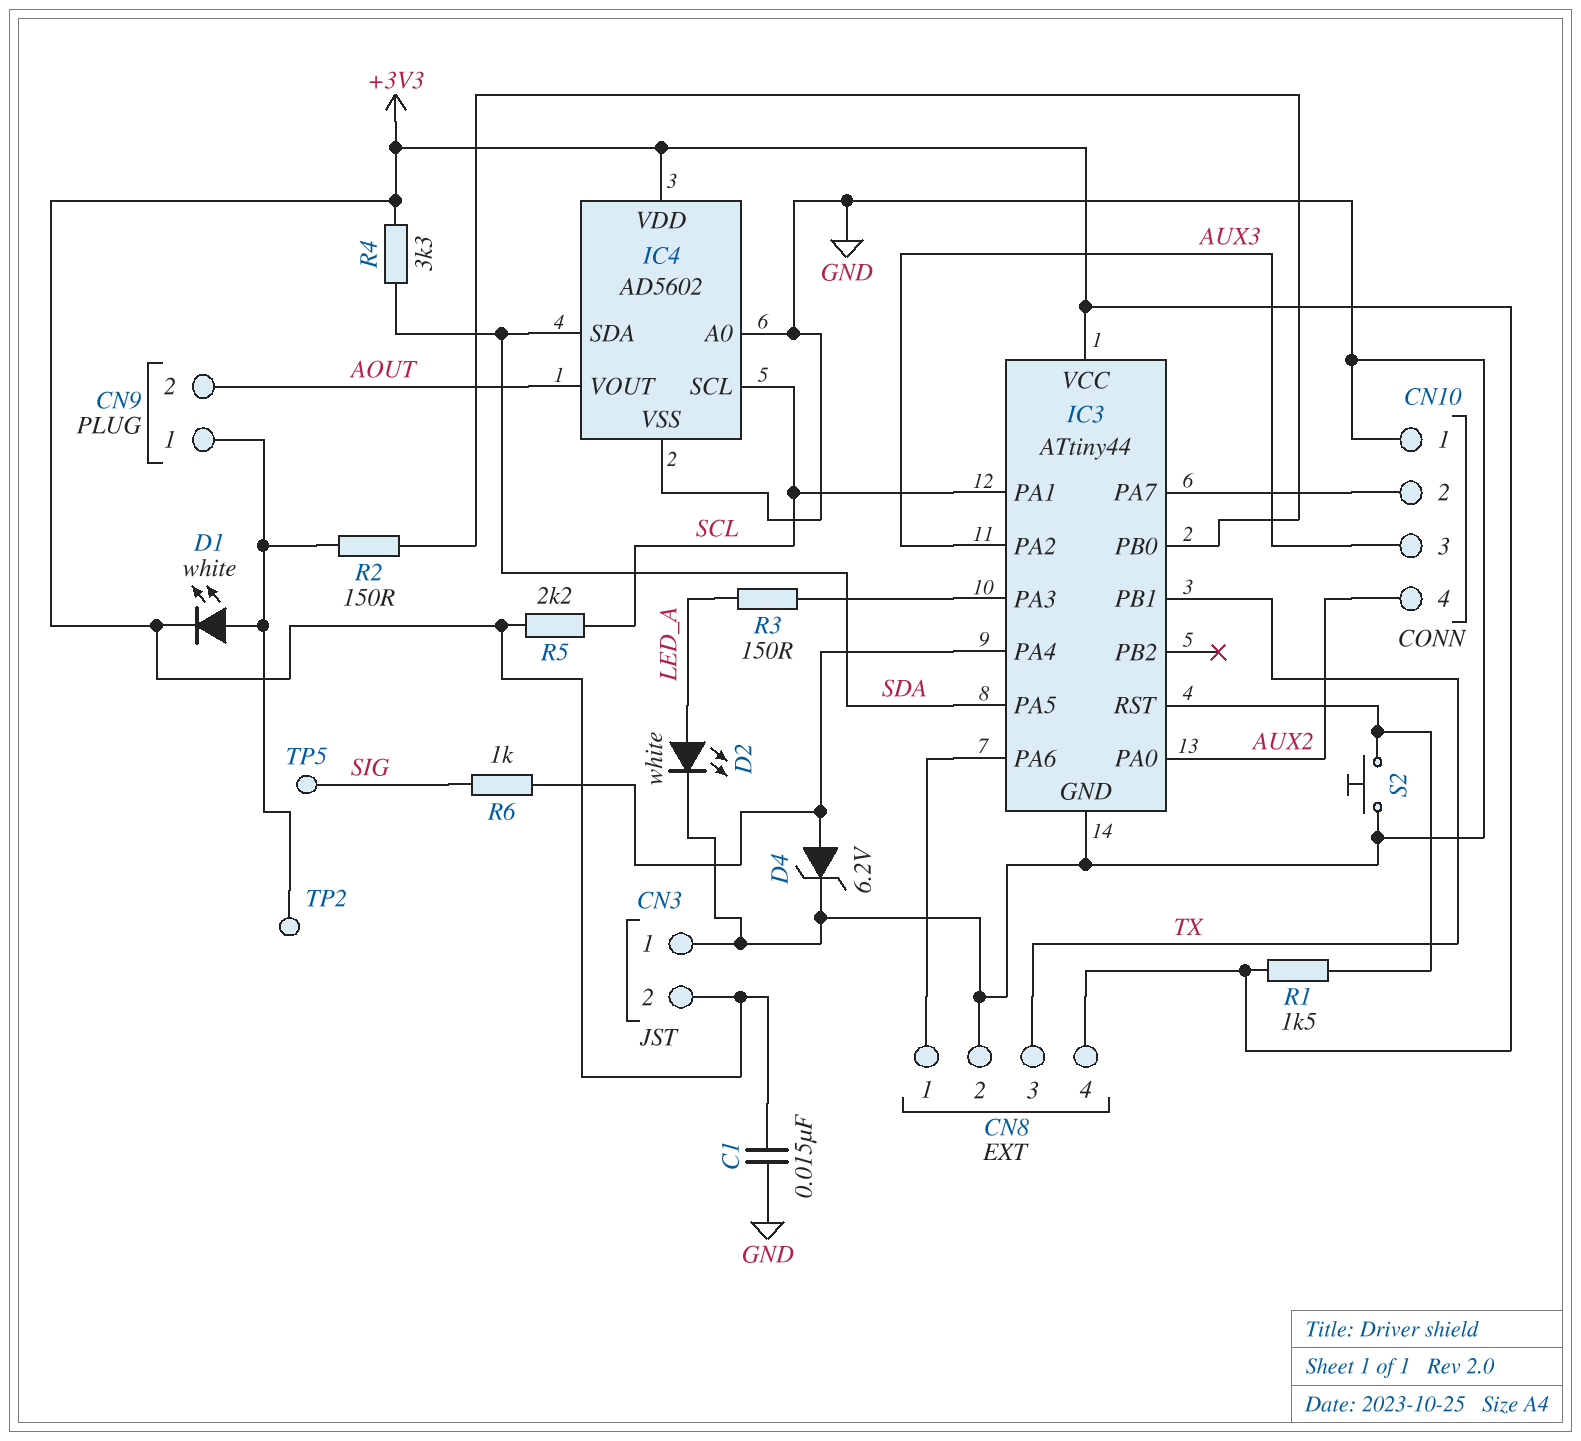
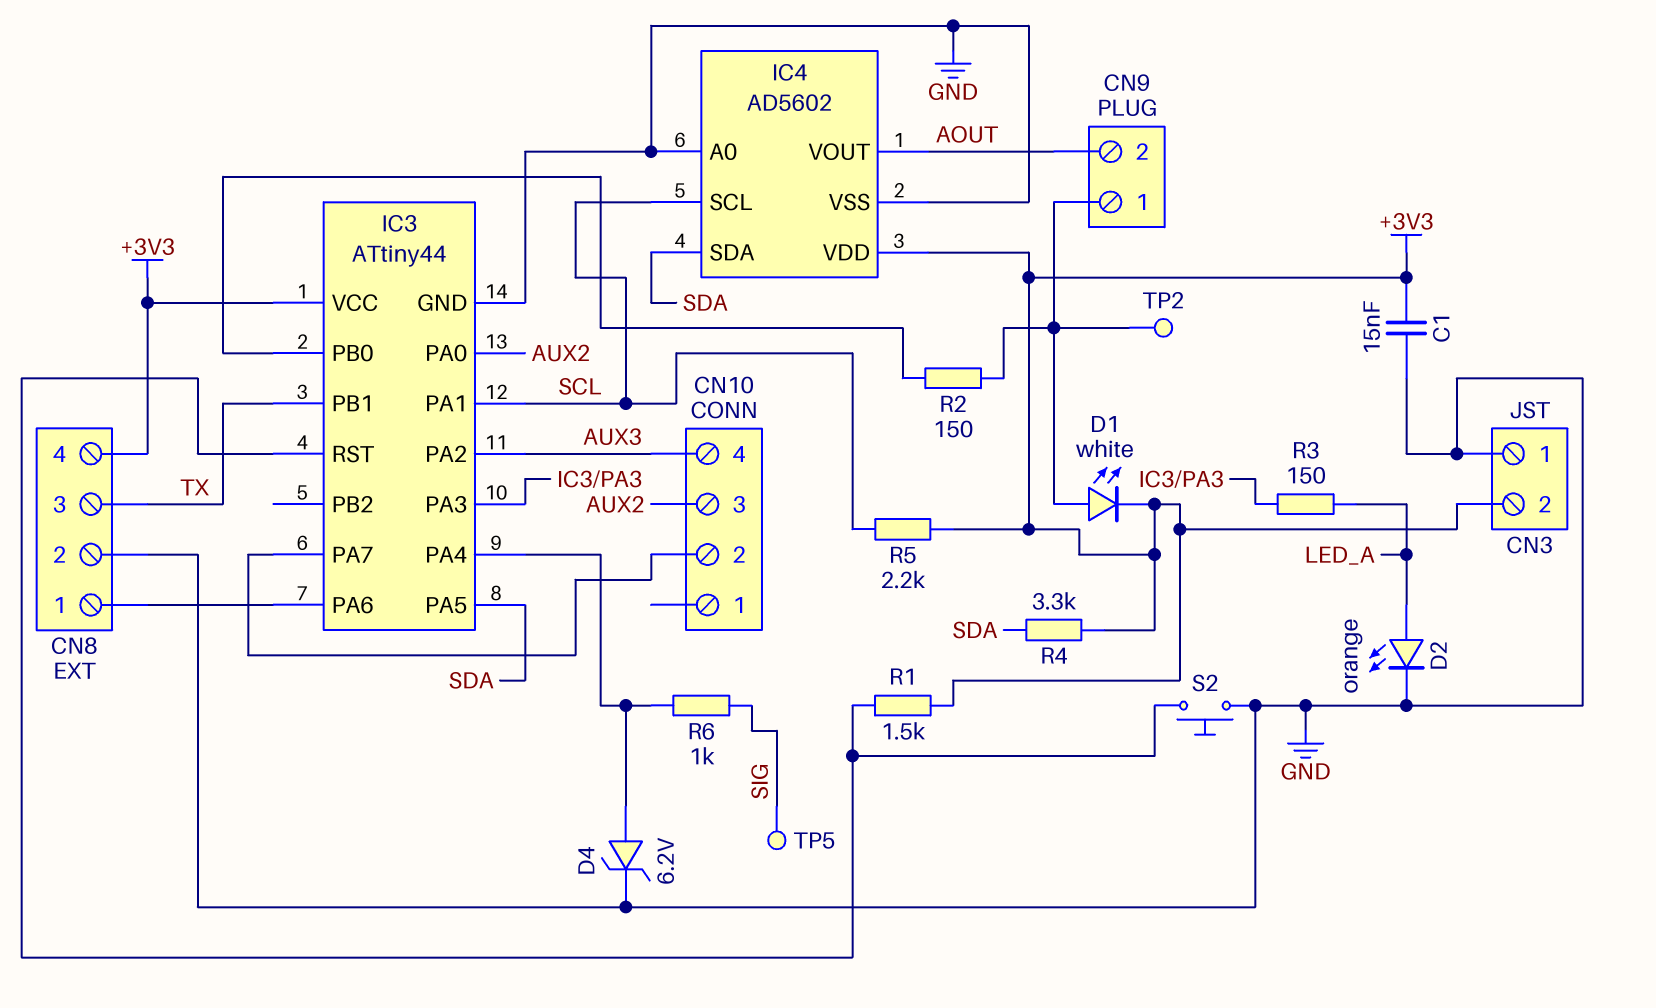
CN10 pin 1: GND -> none
CN10 pin 3: AUX3 -> AUX2
CN10 pin 4: AUX2 -> AUX3
D2: LED white (A LED_A, K GND) -> LED orange (A LED_A, K GND)

